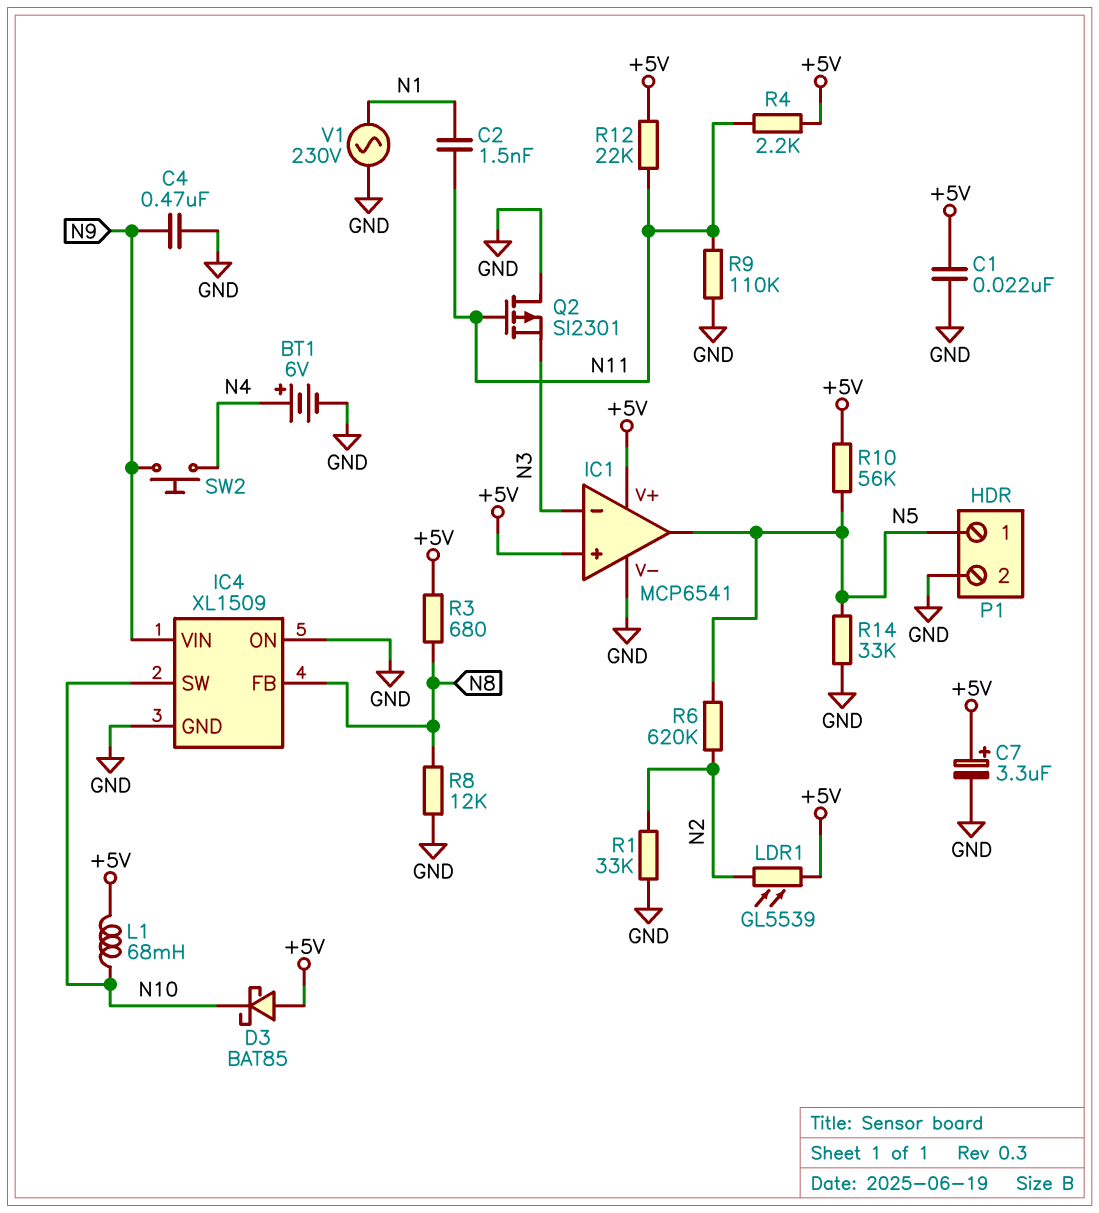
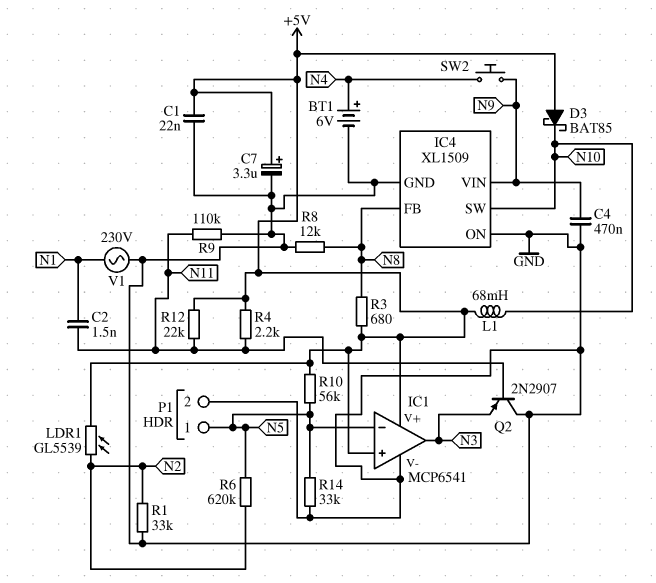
IC1 pin in-: N3 -> N5
IC1 pin out: N5 -> N3
Q2: PMOS SI2301 (G N11, D GND, S N3) -> PNP 2N2907 (B N11, C GND, E N3)

